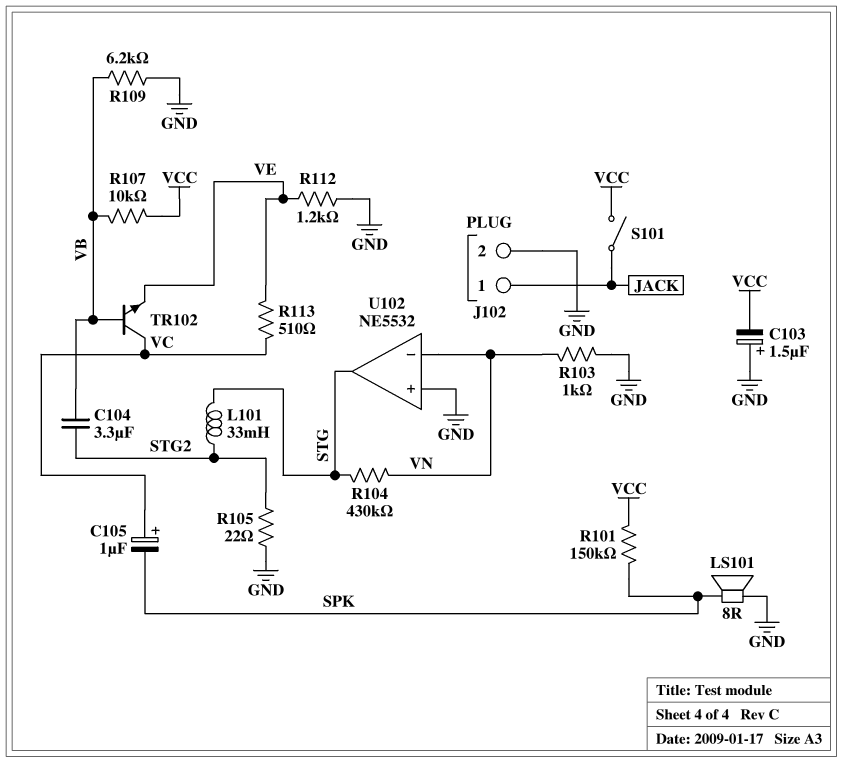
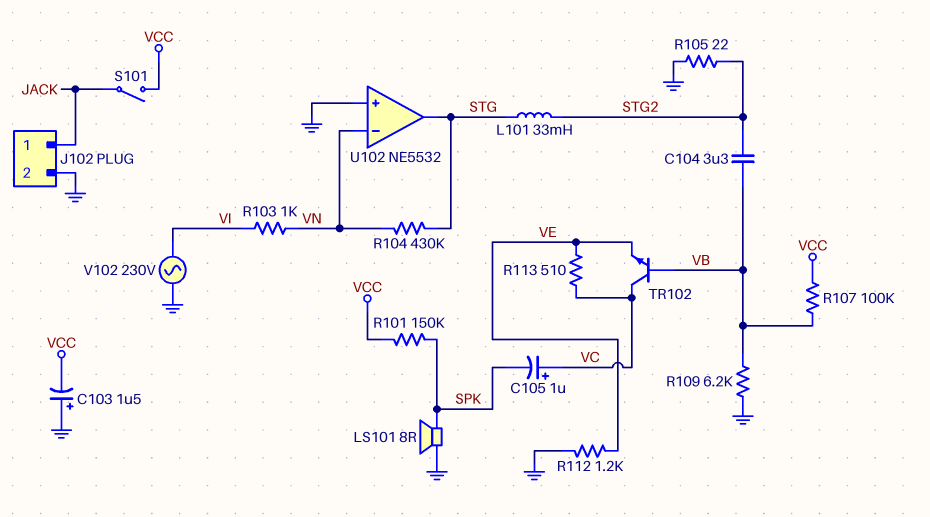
R103: 1k (GND, VN) -> 1k (VI, VN)
R107: 10k (VB, VCC) -> 100k (VB, VCC)
V102: none -> AC 230V (GND, VI)

